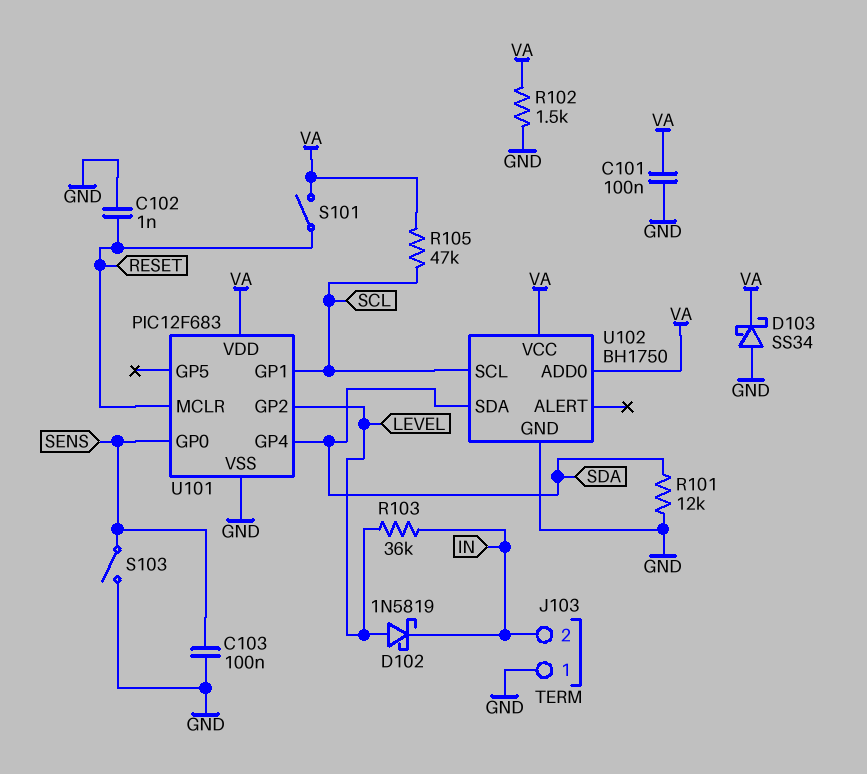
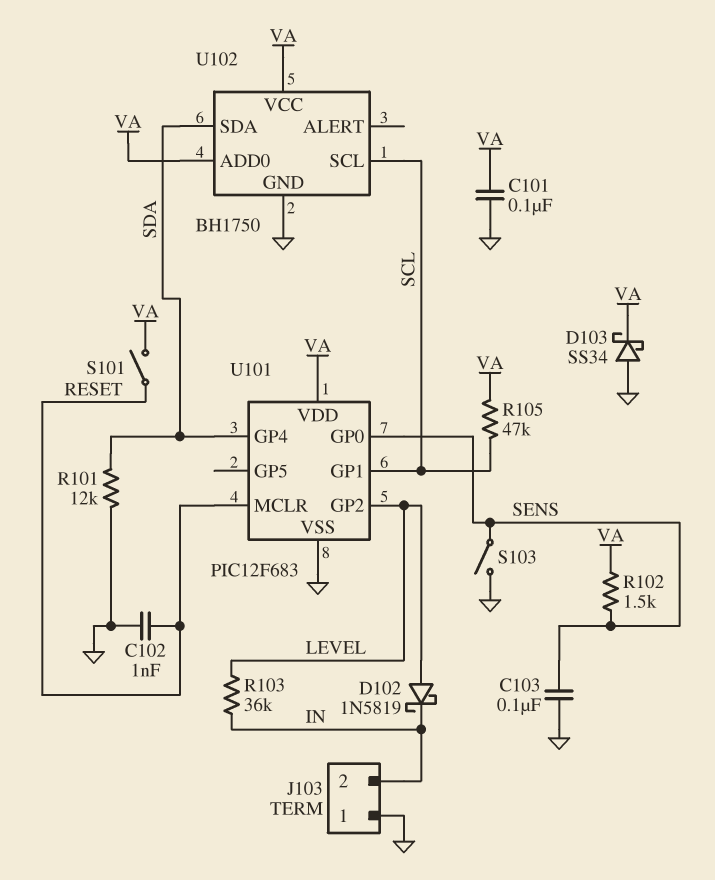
R102: 1.5k (GND, VA) -> 1.5k (SENS, VA)

